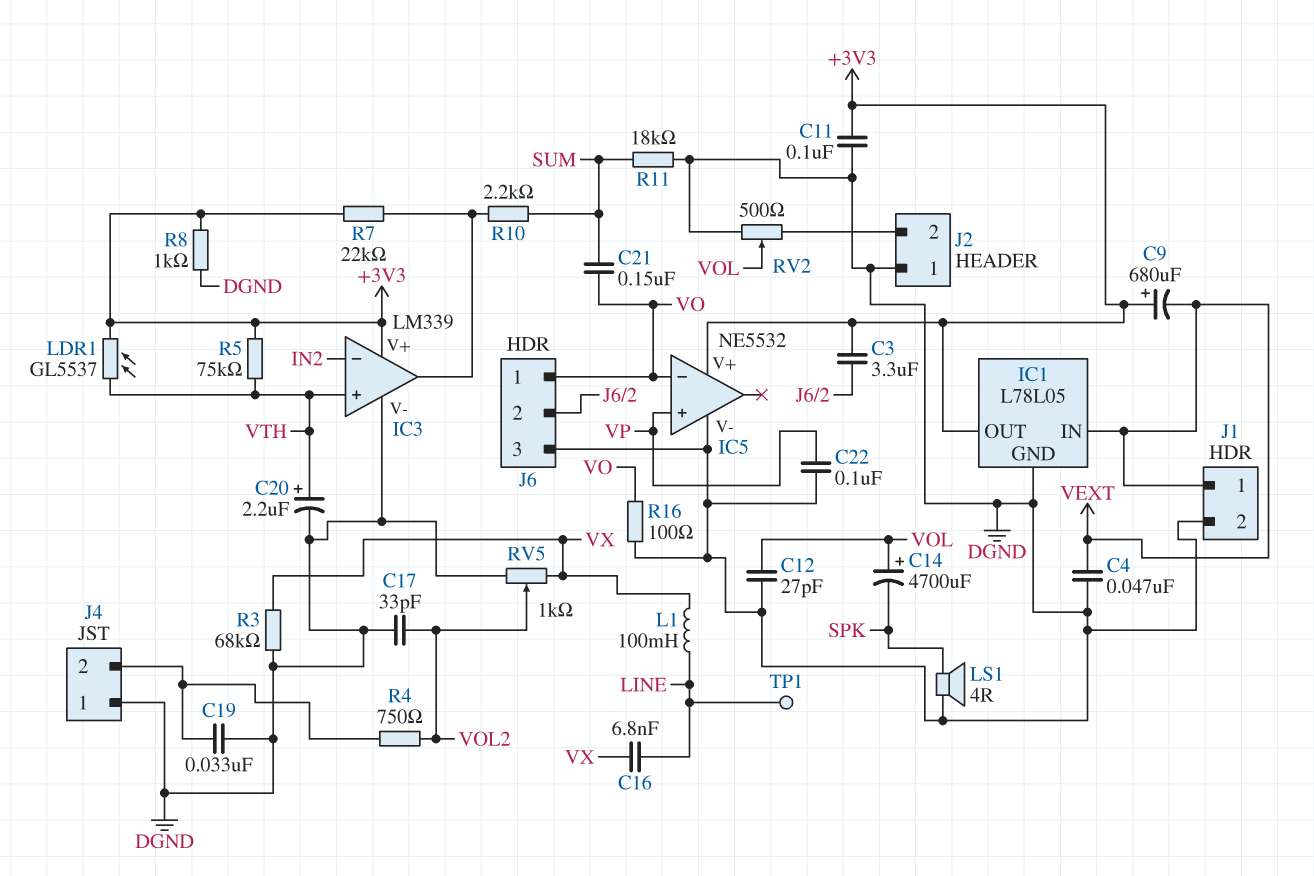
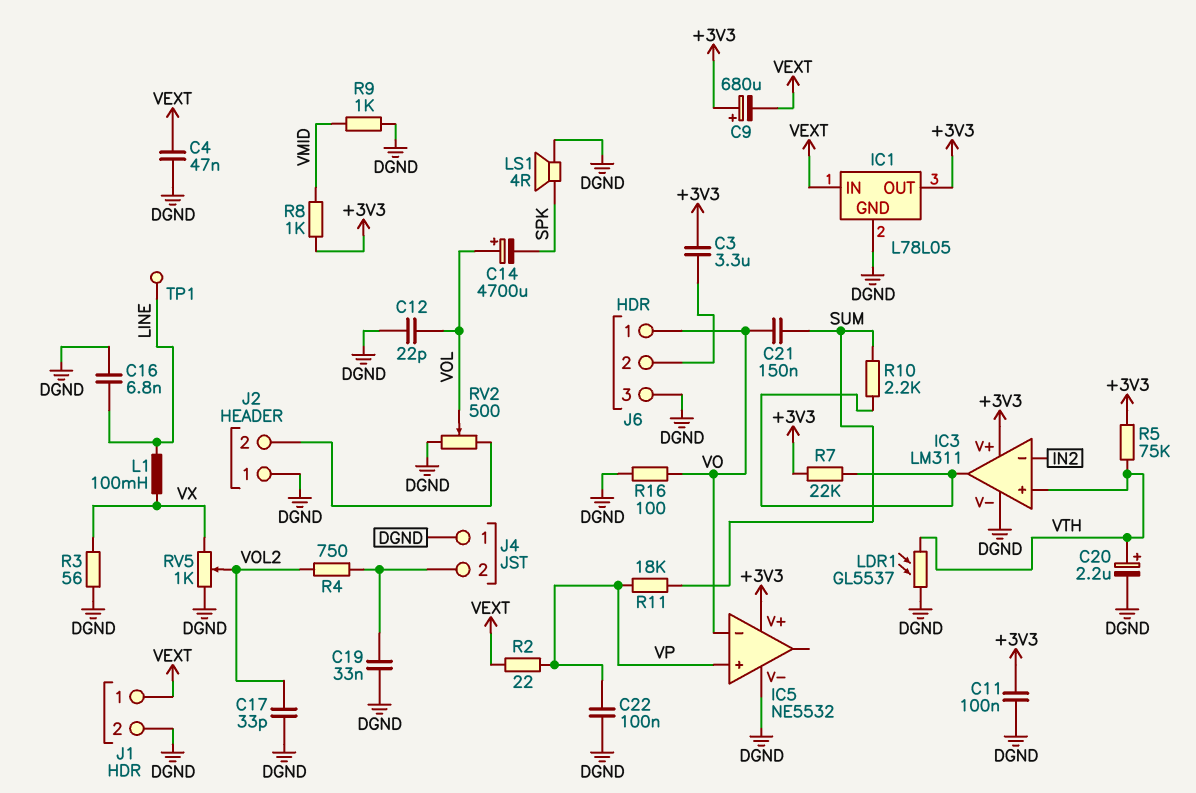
C12: 27pF (DGND, VOL) -> 22pF (DGND, VOL)
C16: 6.8nF (LINE, VX) -> 6.8nF (DGND, LINE)
IC3: LM339 -> LM311
LDR1: GL5537 (+3V3, VTH) -> GL5537 (DGND, VTH)
R2: none -> 22 (VEXT, VP)
R3: 68k (DGND, VX) -> 56 (DGND, VX)
R8: 1k (+3V3, DGND) -> 1k (+3V3, VMID)
R9: none -> 1k (DGND, VMID)
R11: 18k (DGND, SUM) -> 18k (SUM, VP)

